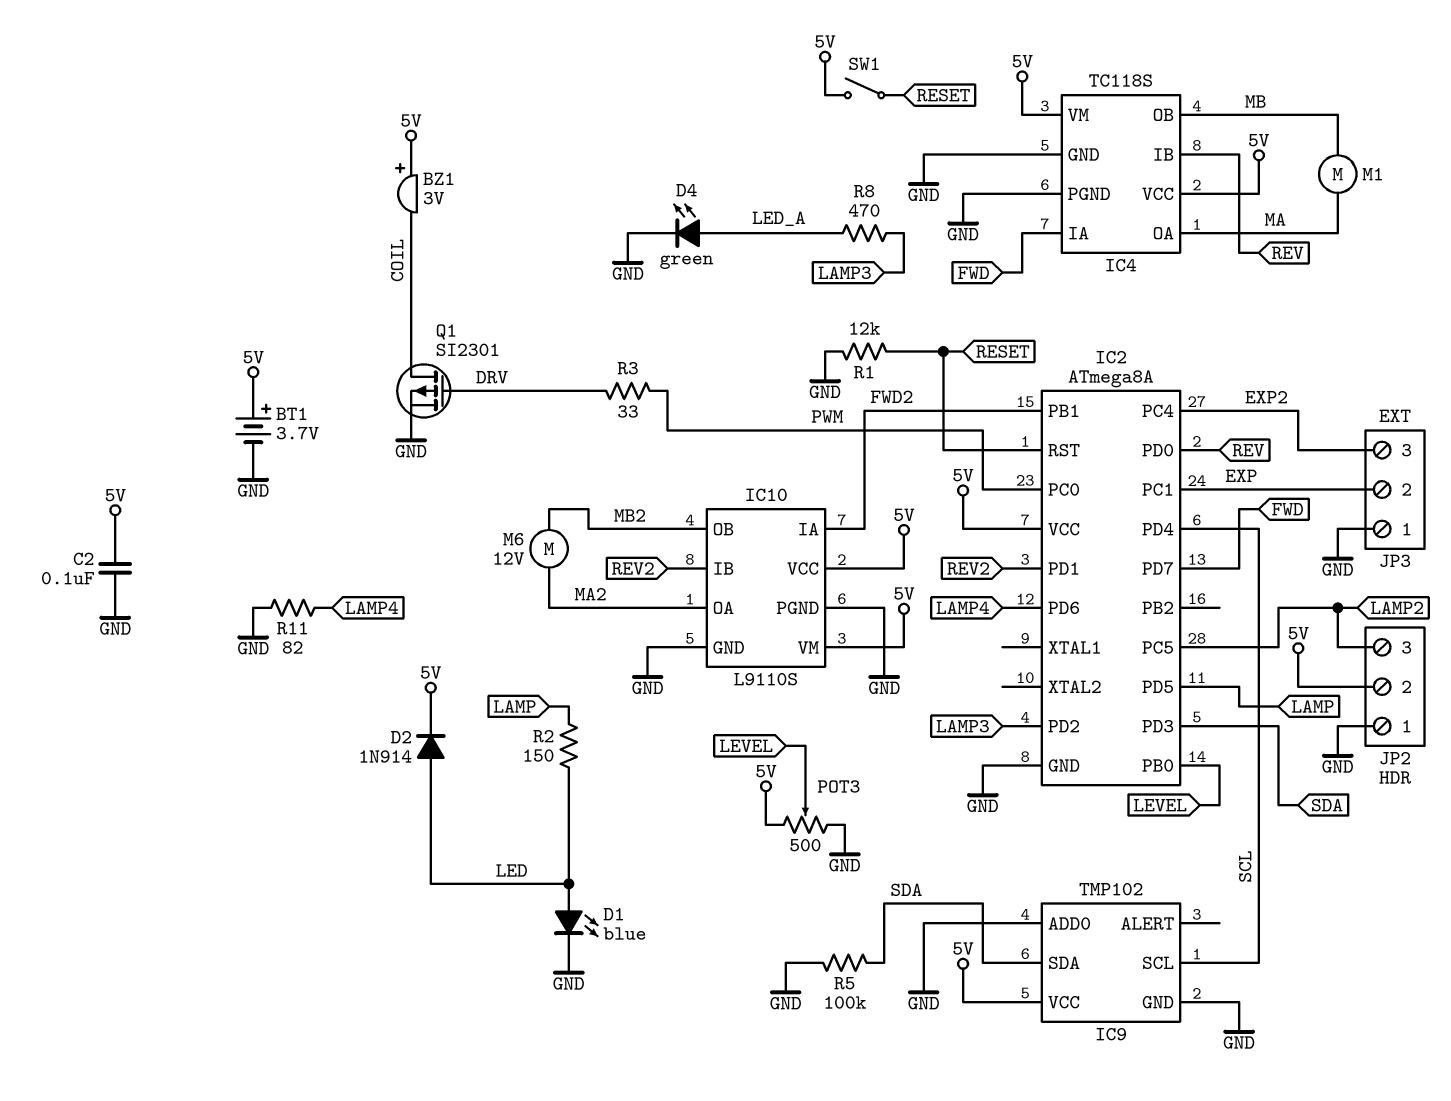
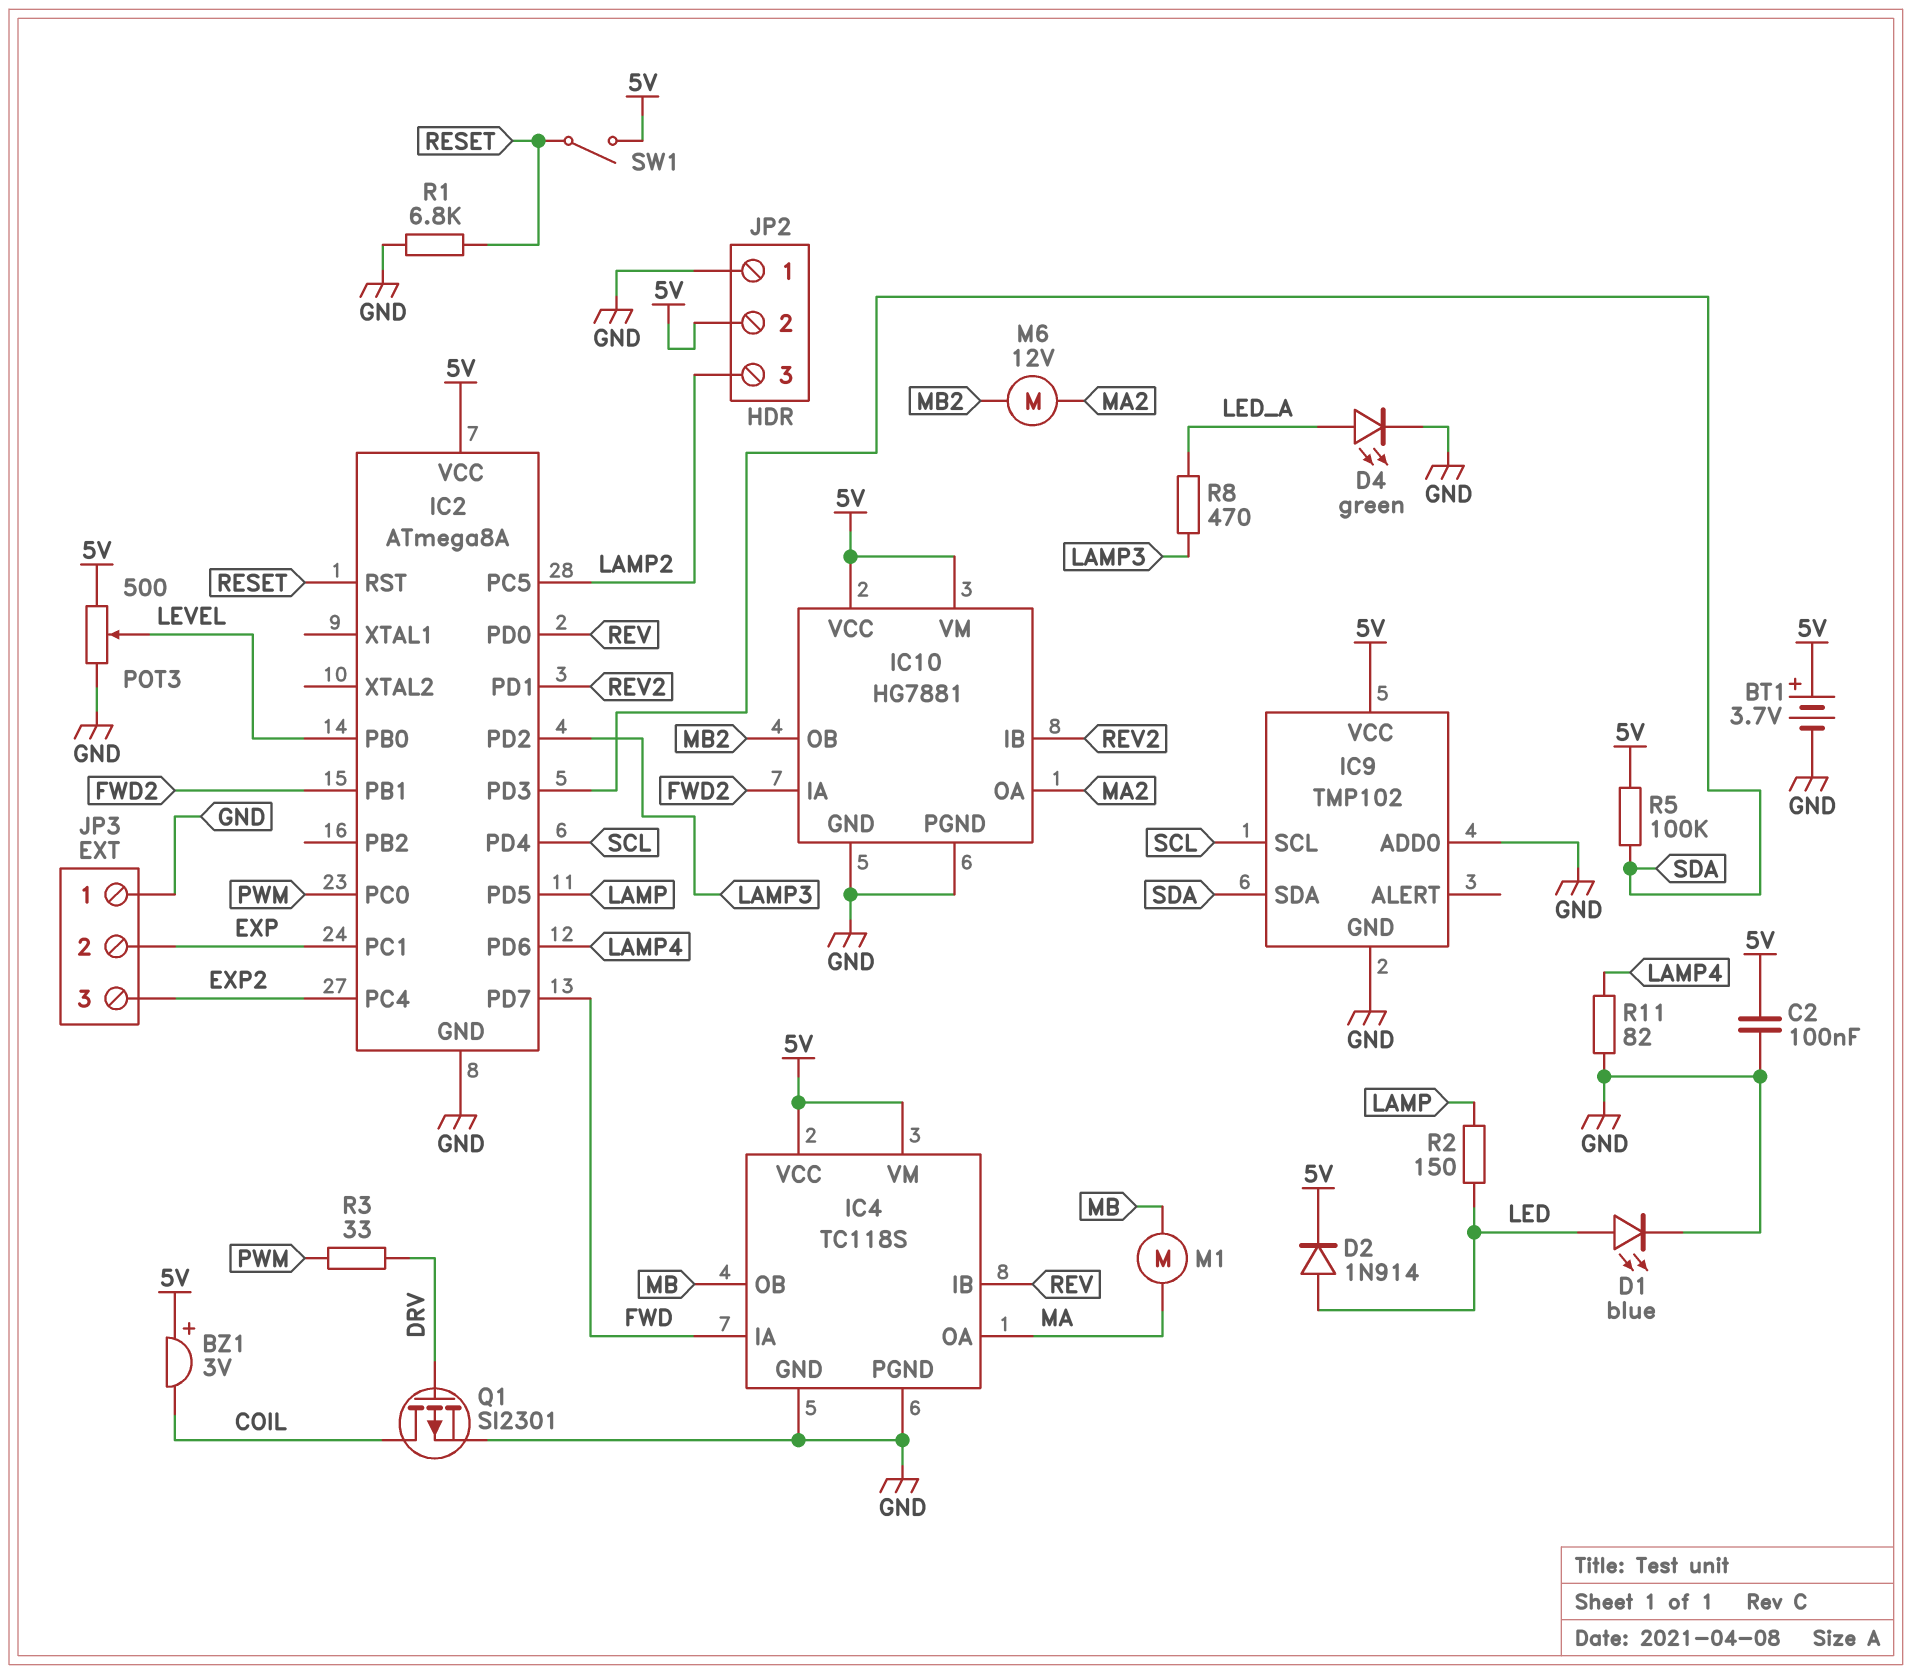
IC10: L9110S -> HG7881
R1: 12k (GND, RESET) -> 6.8k (GND, RESET)
R5: 100k (GND, SDA) -> 100k (5V, SDA)

